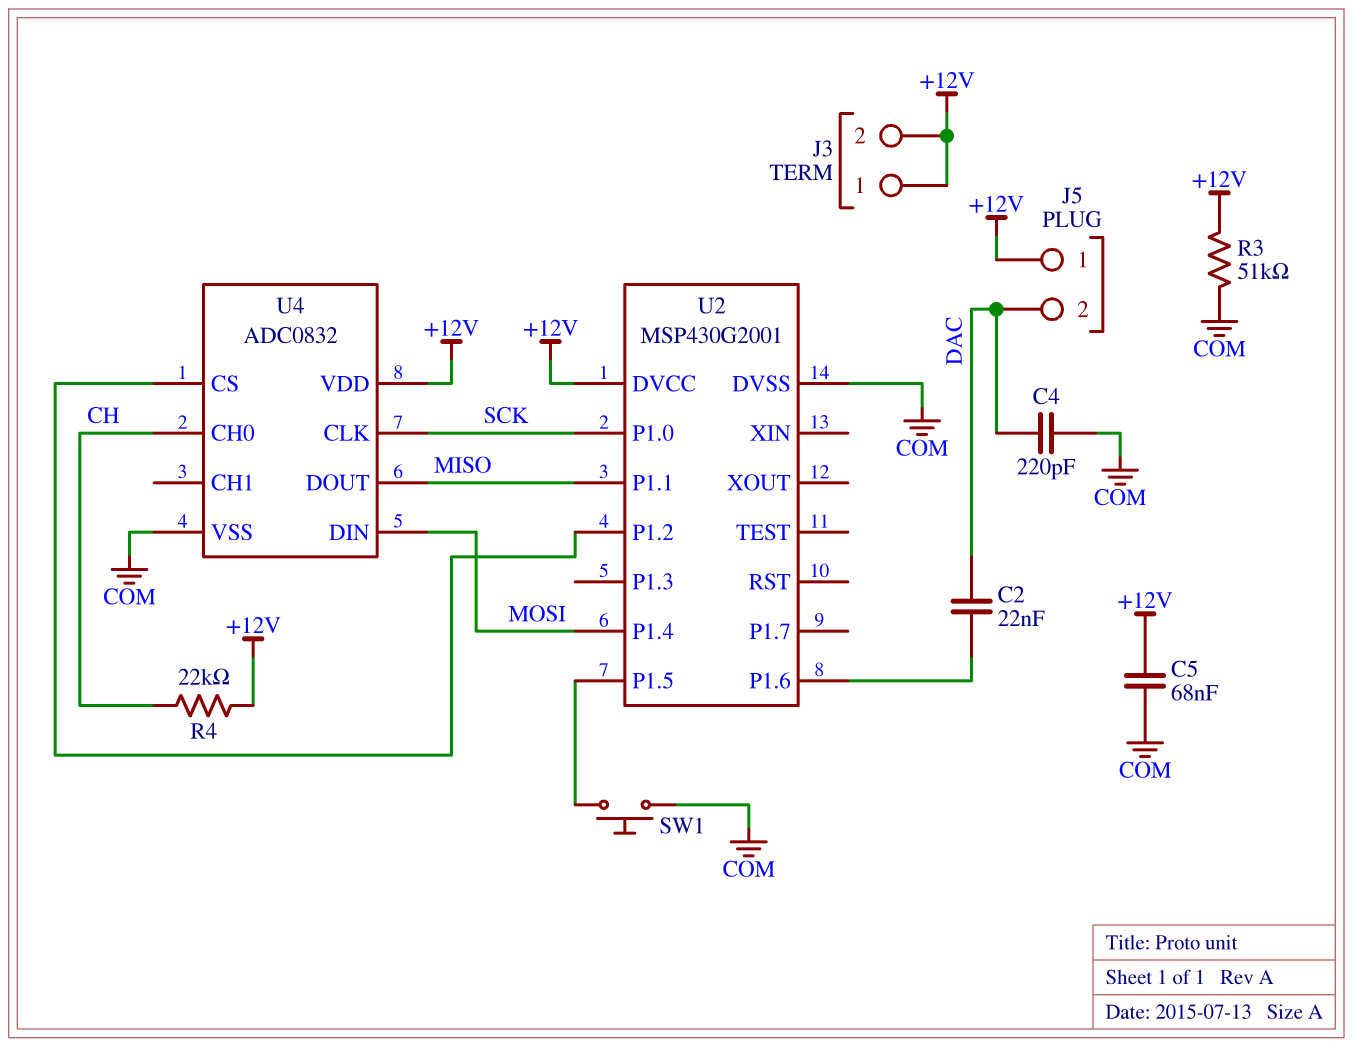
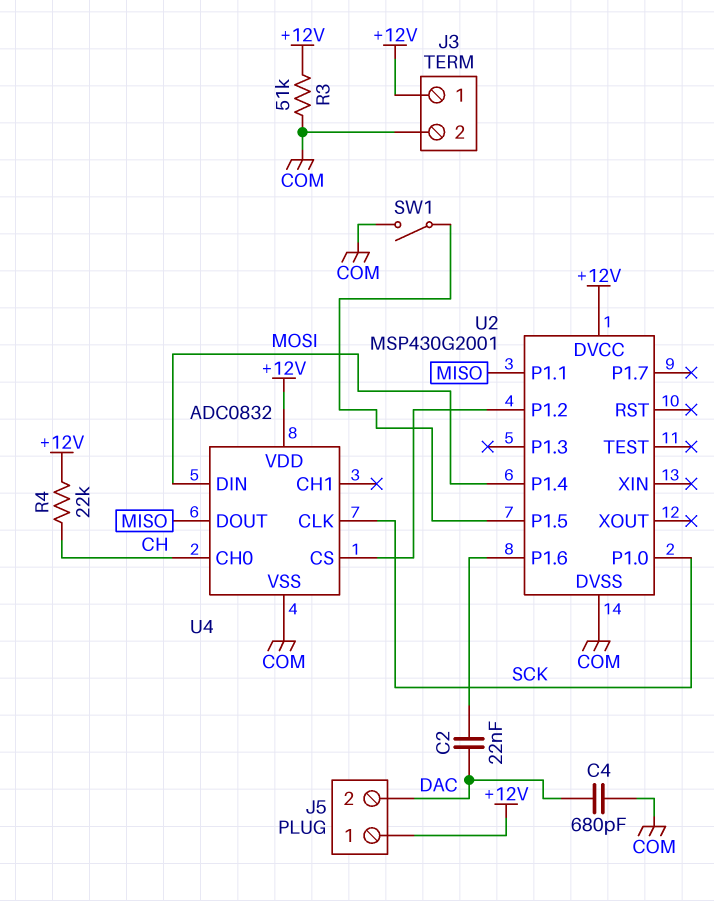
C4: 220pF (COM, DAC) -> 680pF (COM, DAC)
C5: 68nF (+12V, COM) -> none
J3 pin 2: +12V -> COM
SW1: button (COM, U2/P1.5) -> switch (COM, U2/P1.5)

